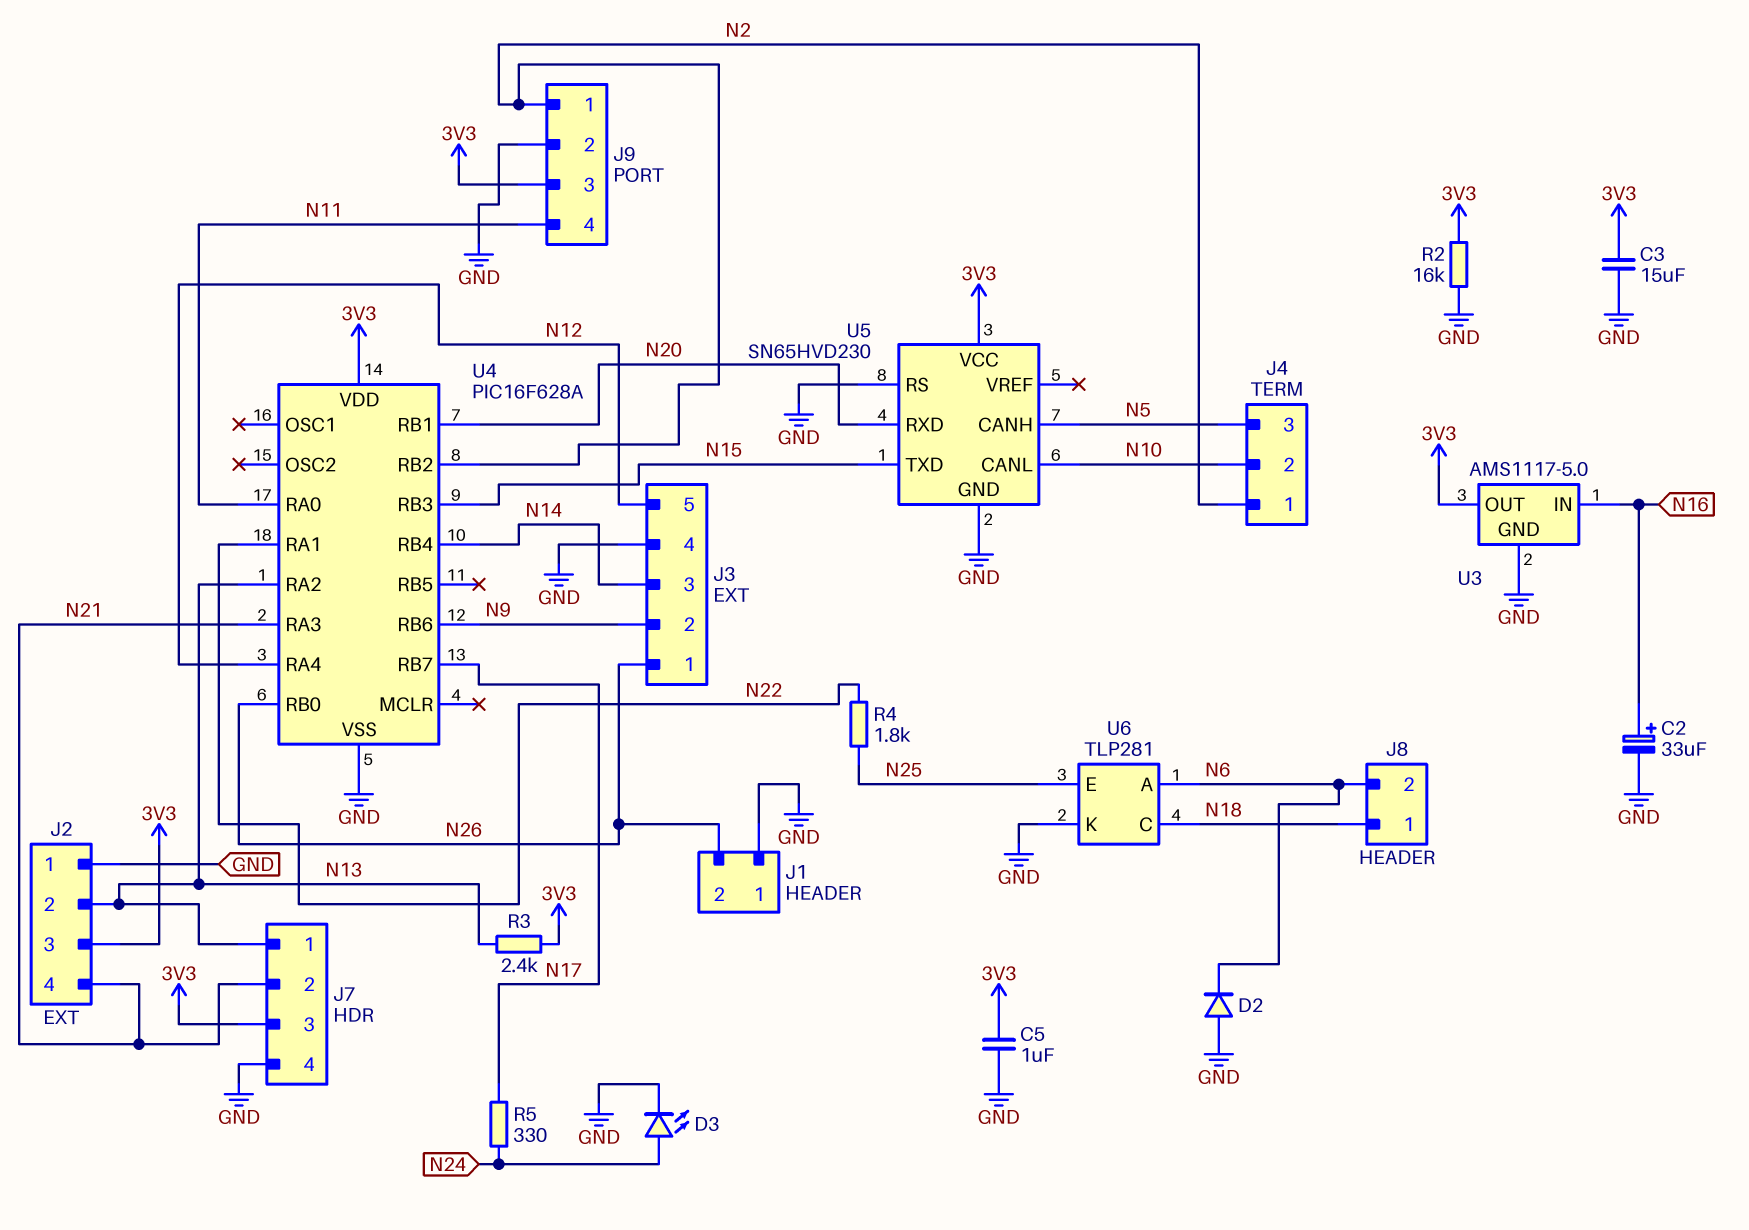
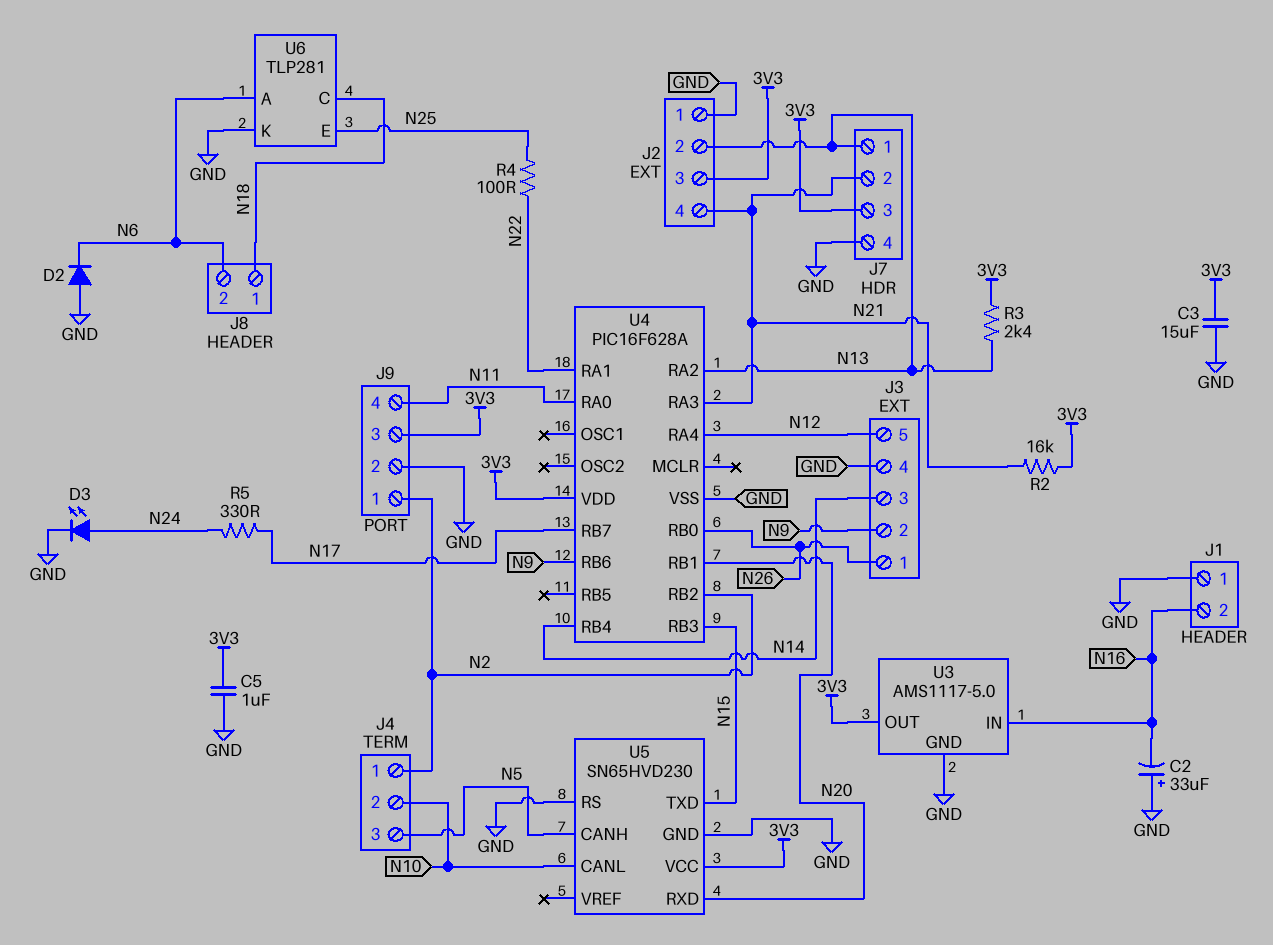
C2: 33uF (plus N16, minus GND) -> 33uF (plus GND, minus N16)
J1 pin 2: N26 -> N16
R2: 16k (3V3, GND) -> 16k (3V3, N21)
R4: 1.8k (N22, N25) -> 100 (N22, N25)

